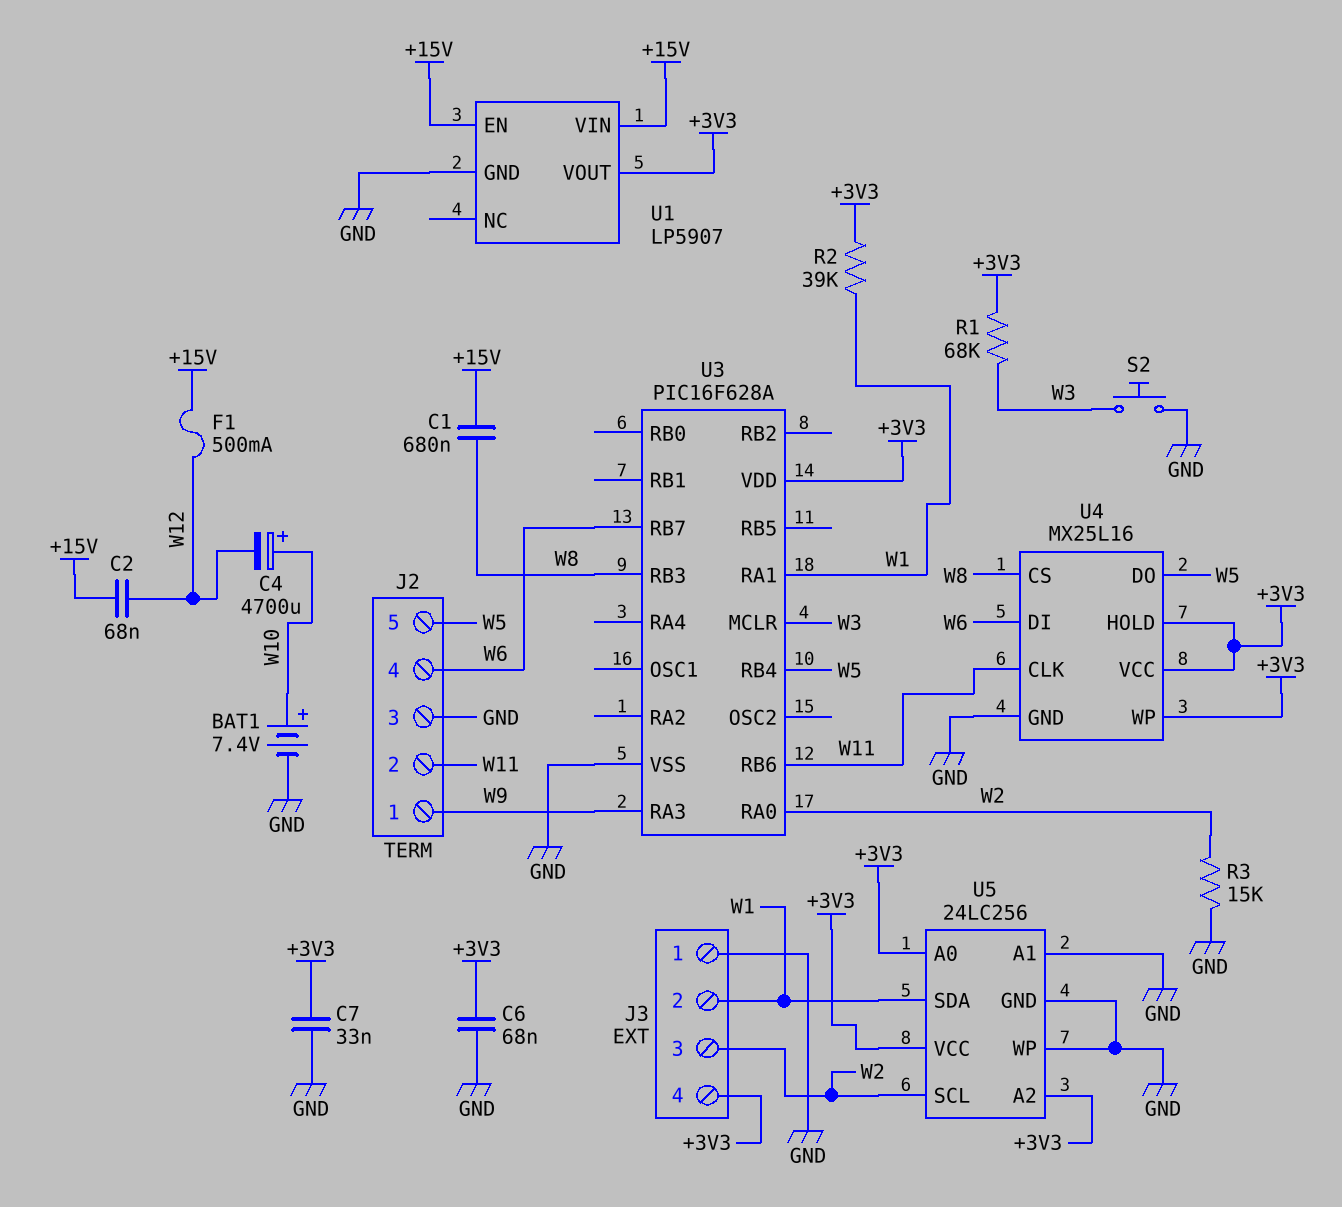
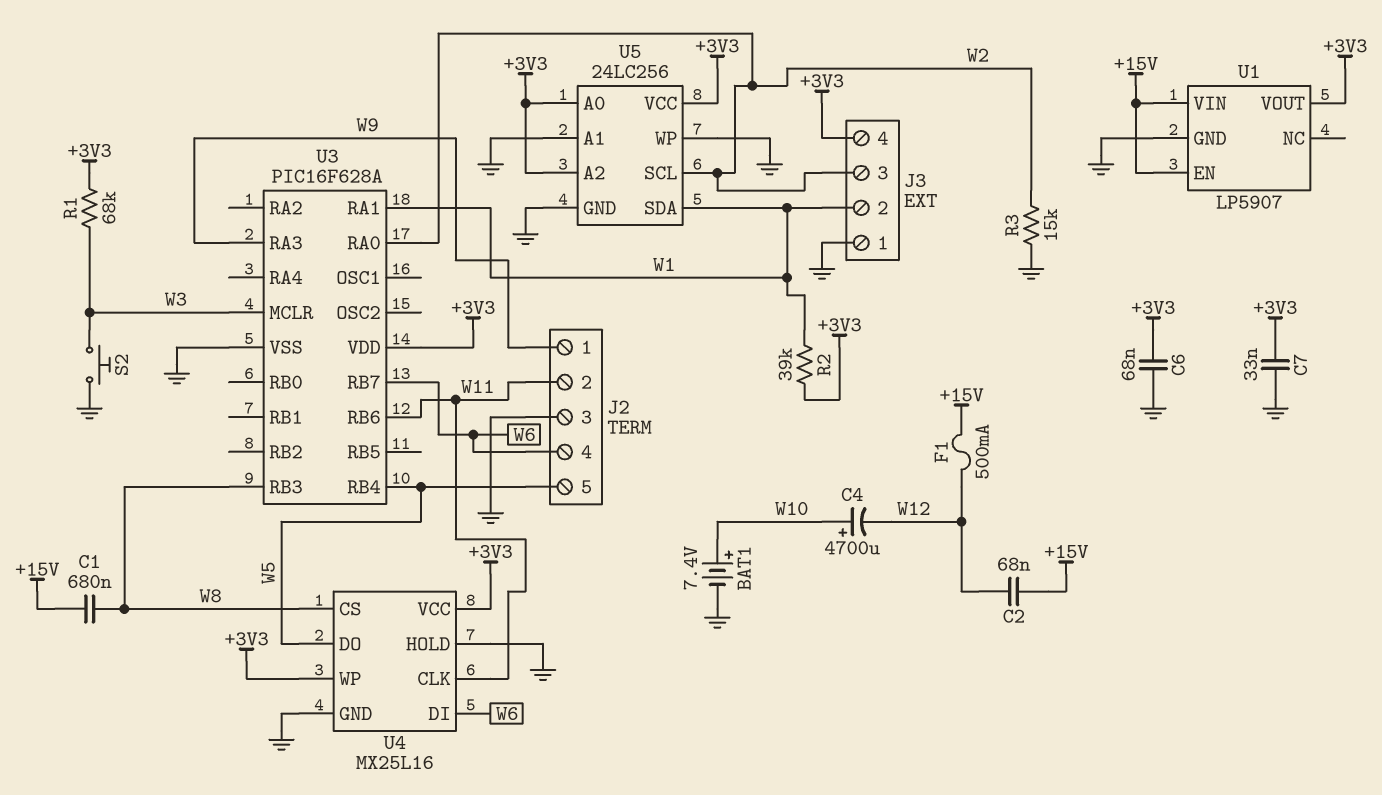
U4 pin HOLD: +3V3 -> GND

